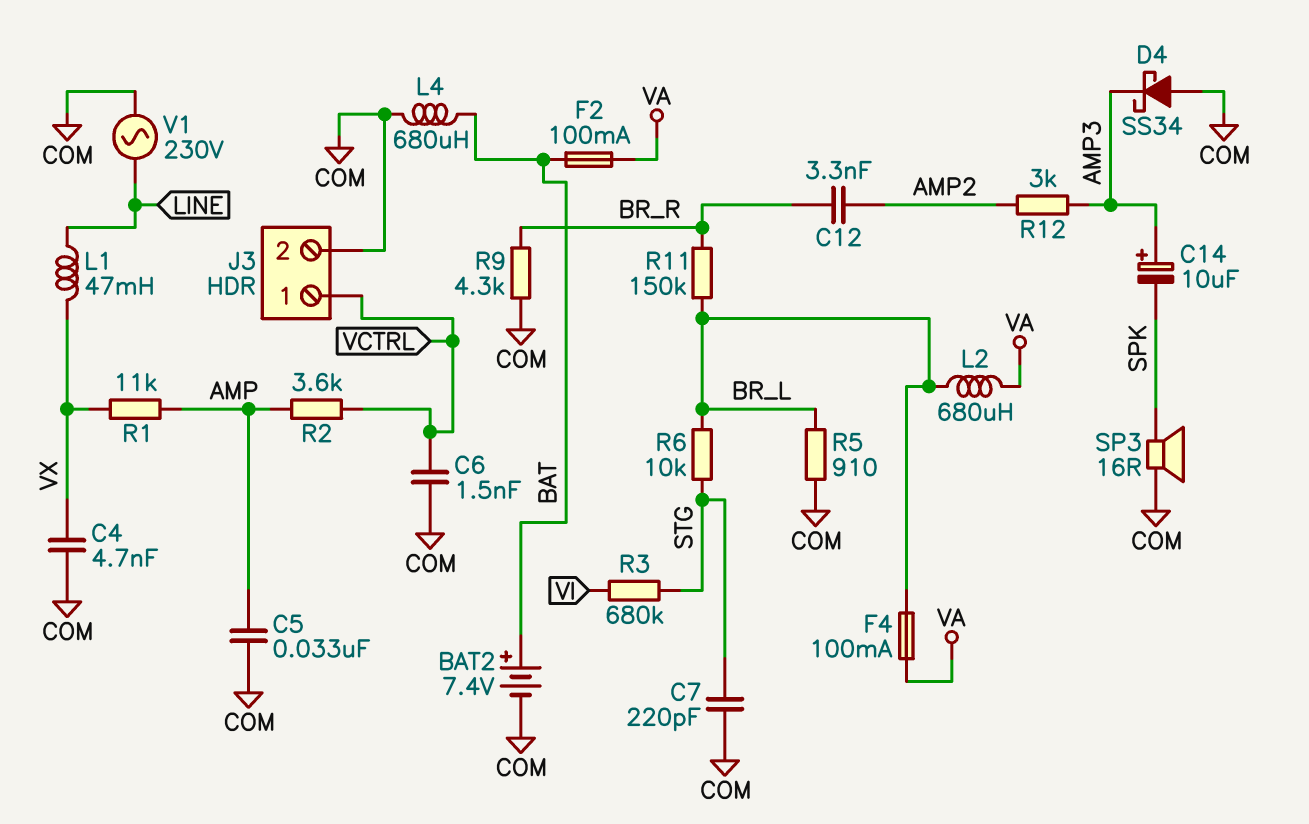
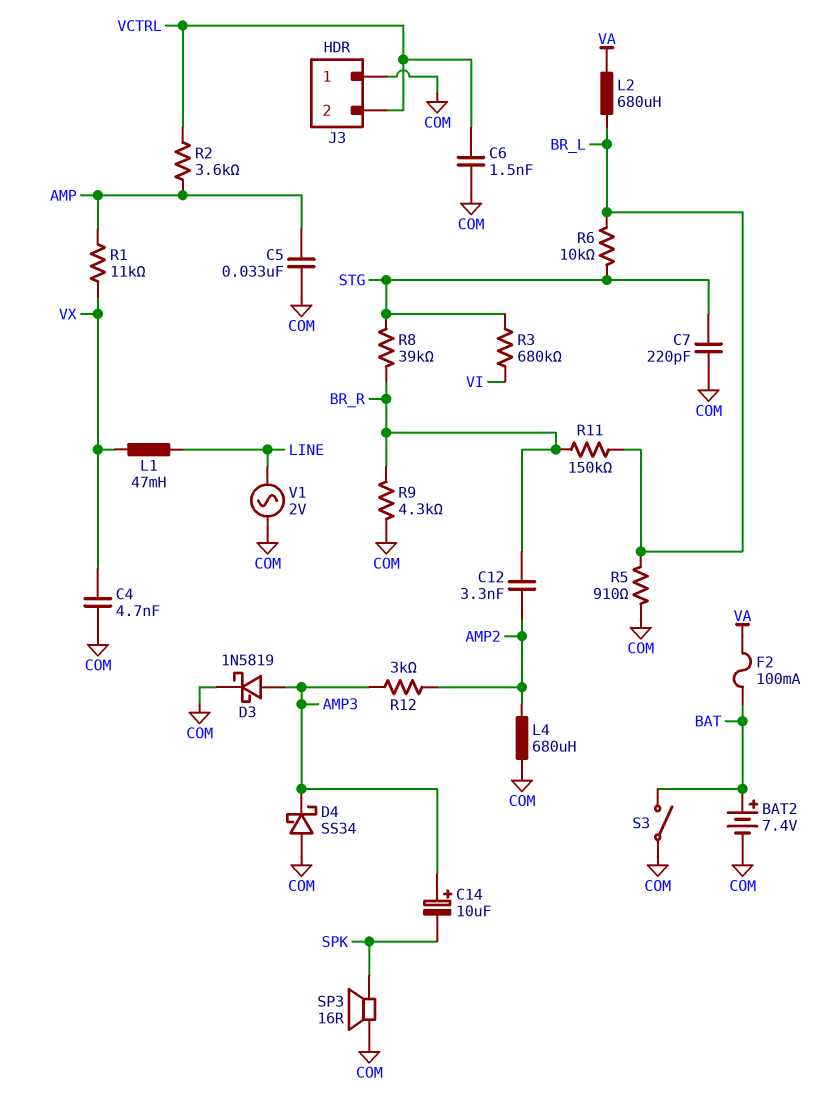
D3: none -> schottky 1N5819 (A AMP3, K COM)
F4: 100mA (BR_L, VA) -> none
J3 pin 1: VCTRL -> COM
J3 pin 2: COM -> VCTRL
L4: 680uH (BAT, COM) -> 680uH (AMP2, COM)
R8: none -> 39k (BR_R, STG)
S3: none -> switch (BAT, COM)
V1: AC 230V (COM, LINE) -> AC 2V (COM, LINE)

